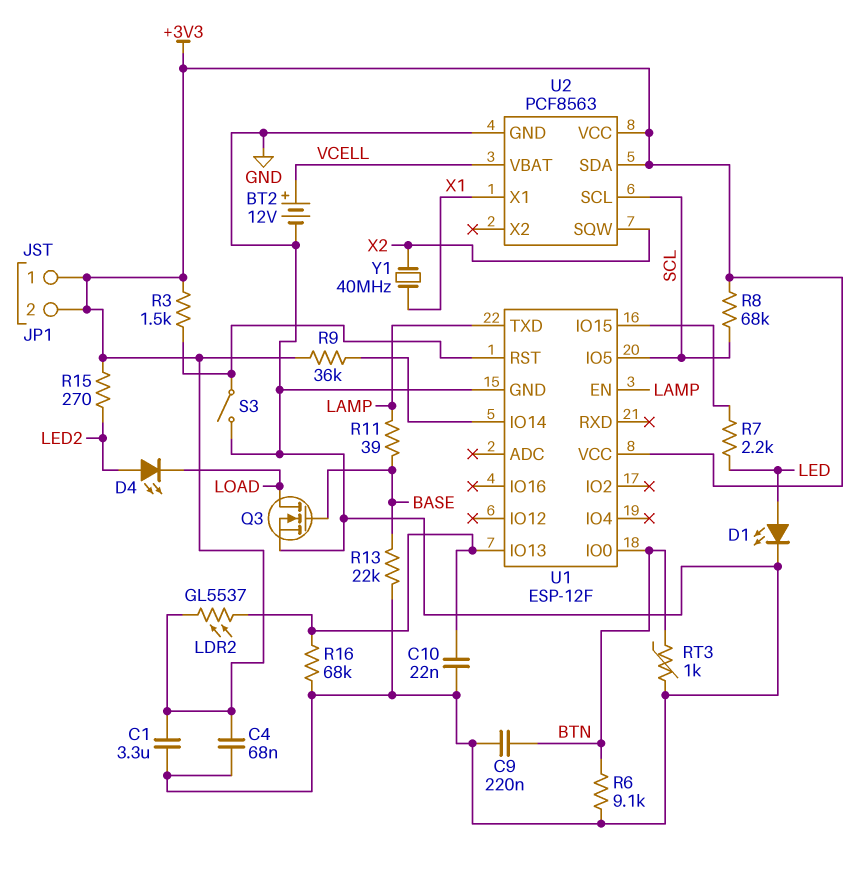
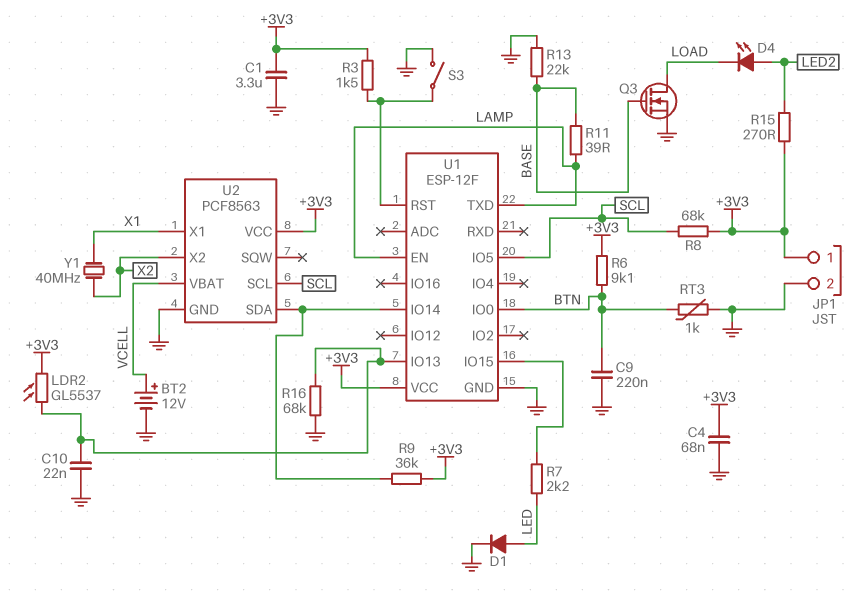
D1: LED (A LED, K GND) -> diode (A LED, K GND)
JP1 pin 2: +3V3 -> GND
R6: 9.1k (BTN, GND) -> 9.1k (+3V3, BTN)
U2 pin SDA: +3V3 -> U1/IO14
U2 pin SQW: X2 -> none
U2 pin X2: none -> X2

